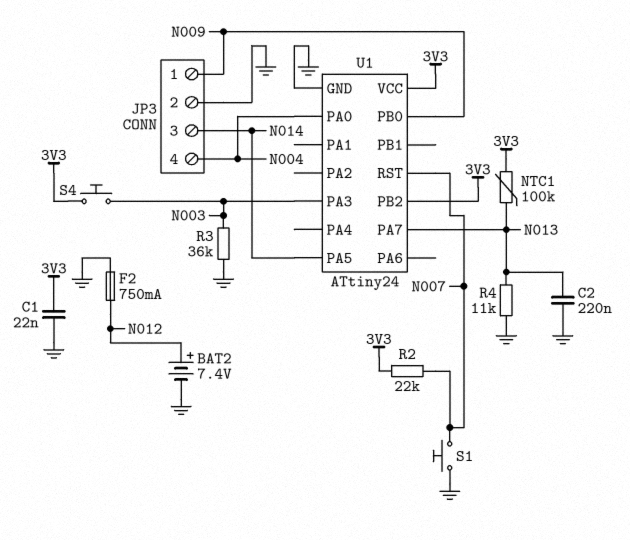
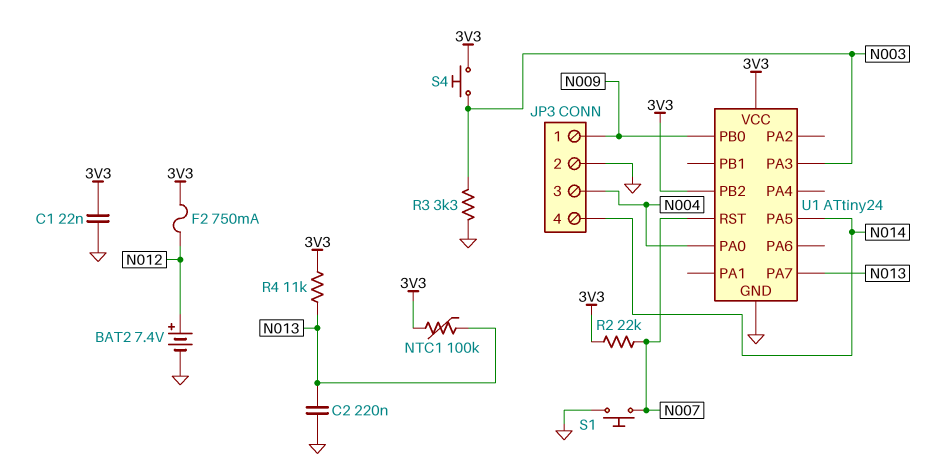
F2: 750mA (GND, N012) -> 750mA (3V3, N012)
JP3 pin 3: N014 -> N004
JP3 pin 4: N004 -> N014
R3: 36k (GND, N003) -> 3.3k (GND, N003)
R4: 11k (GND, N013) -> 11k (3V3, N013)

